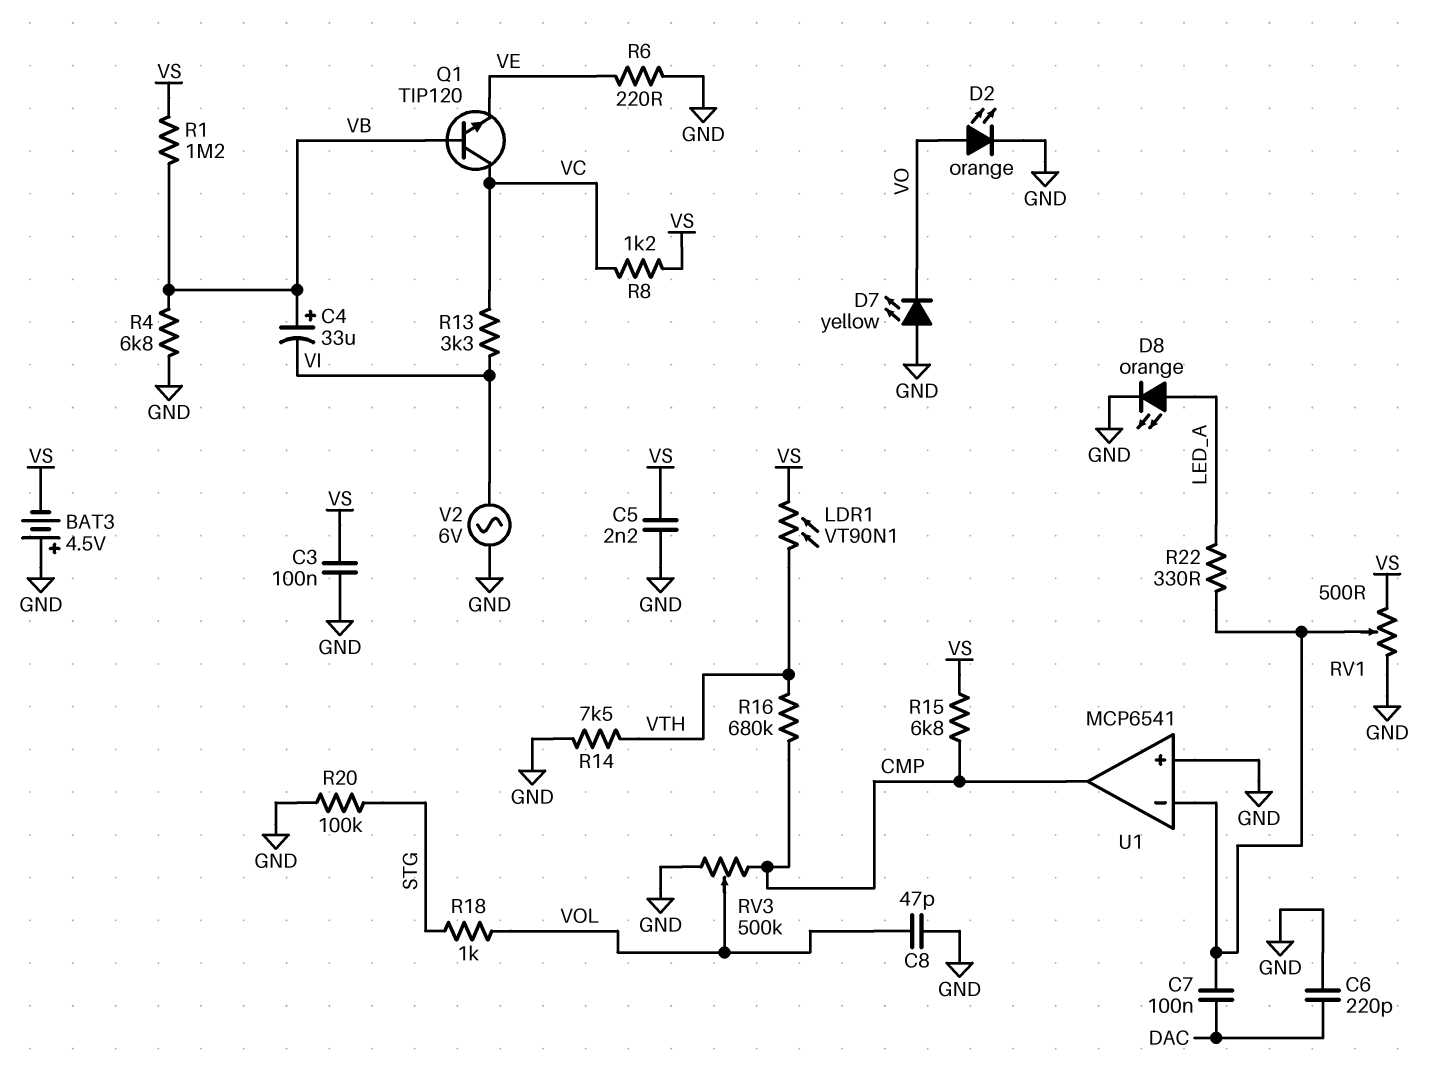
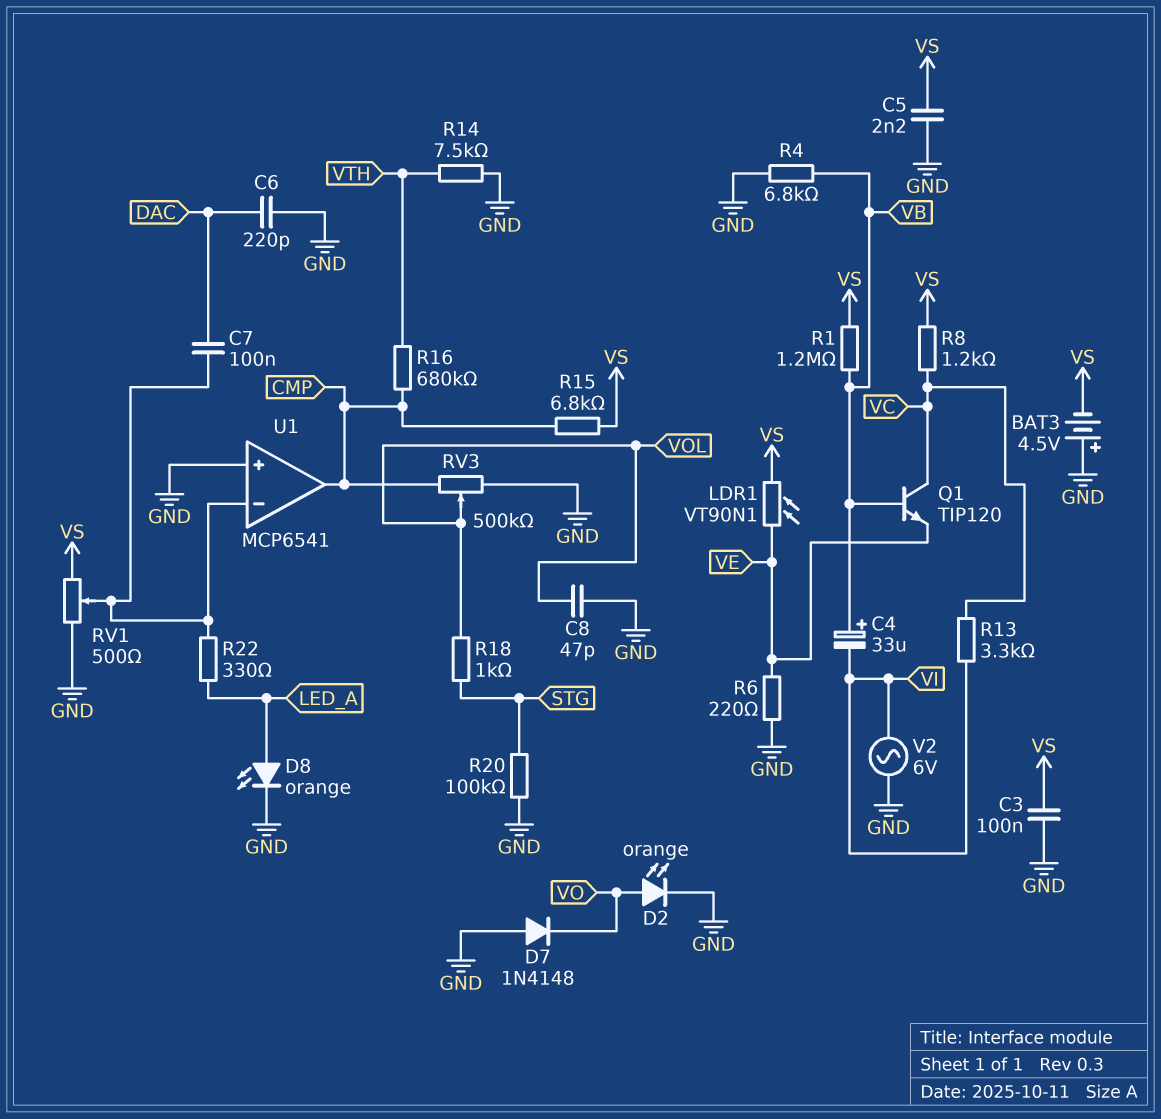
D7: LED yellow (A GND, K VO) -> diode 1N4148 (A GND, K VO)
LDR1: VT90N1 (VS, VTH) -> VT90N1 (VE, VS)

